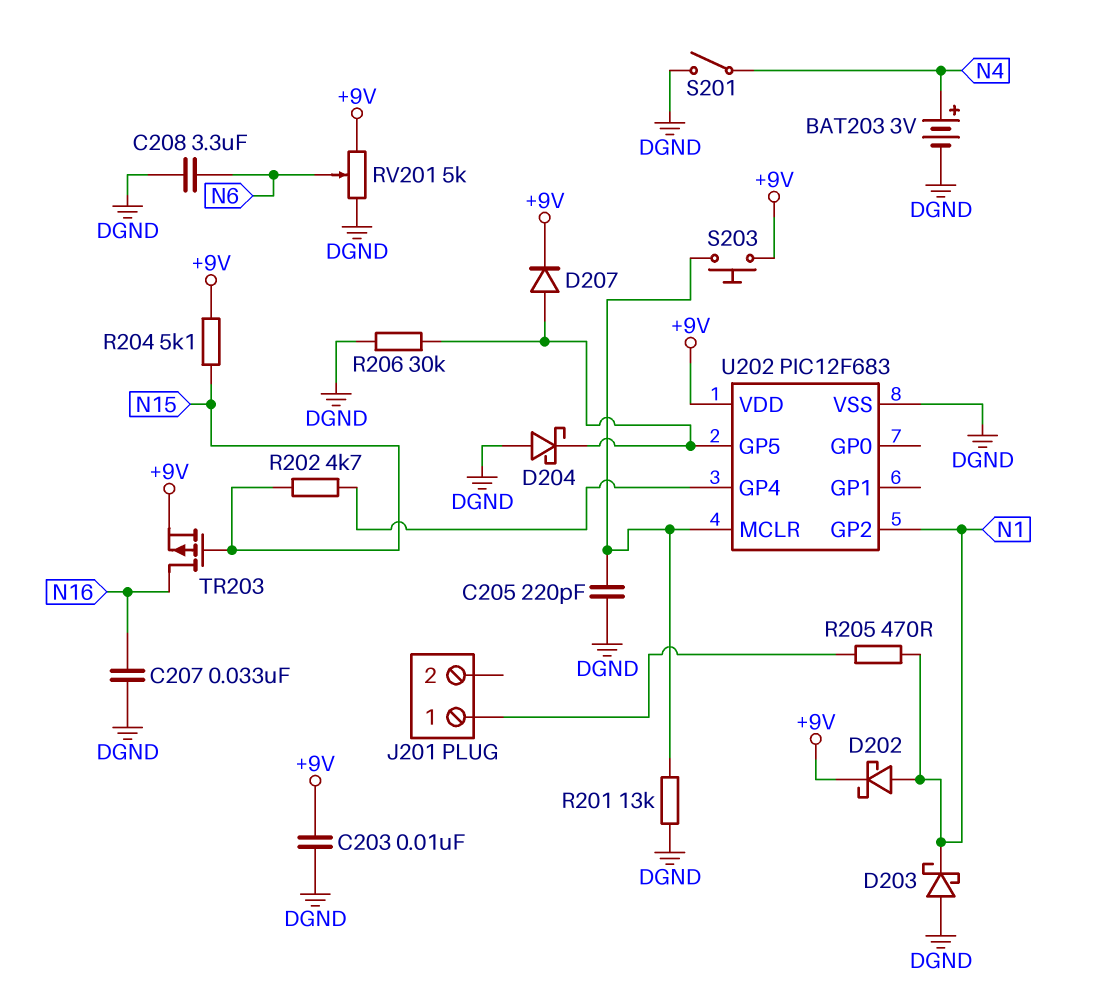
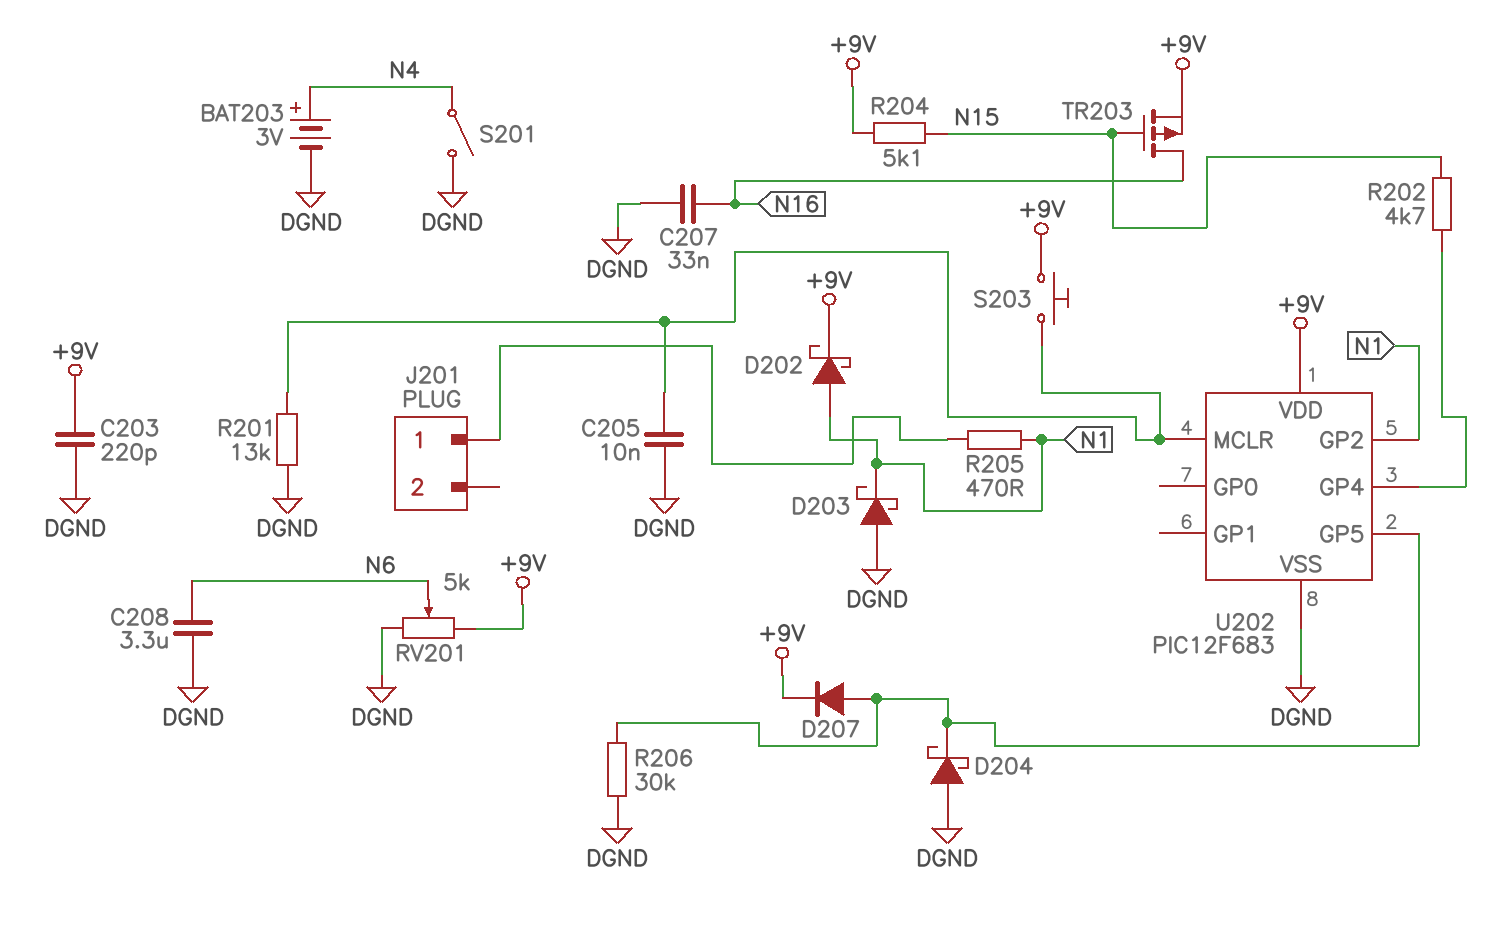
C203: 10nF (+9V, DGND) -> 220pF (+9V, DGND)
C205: 220pF (DGND, U202/MCLR) -> 10nF (DGND, U202/MCLR)

